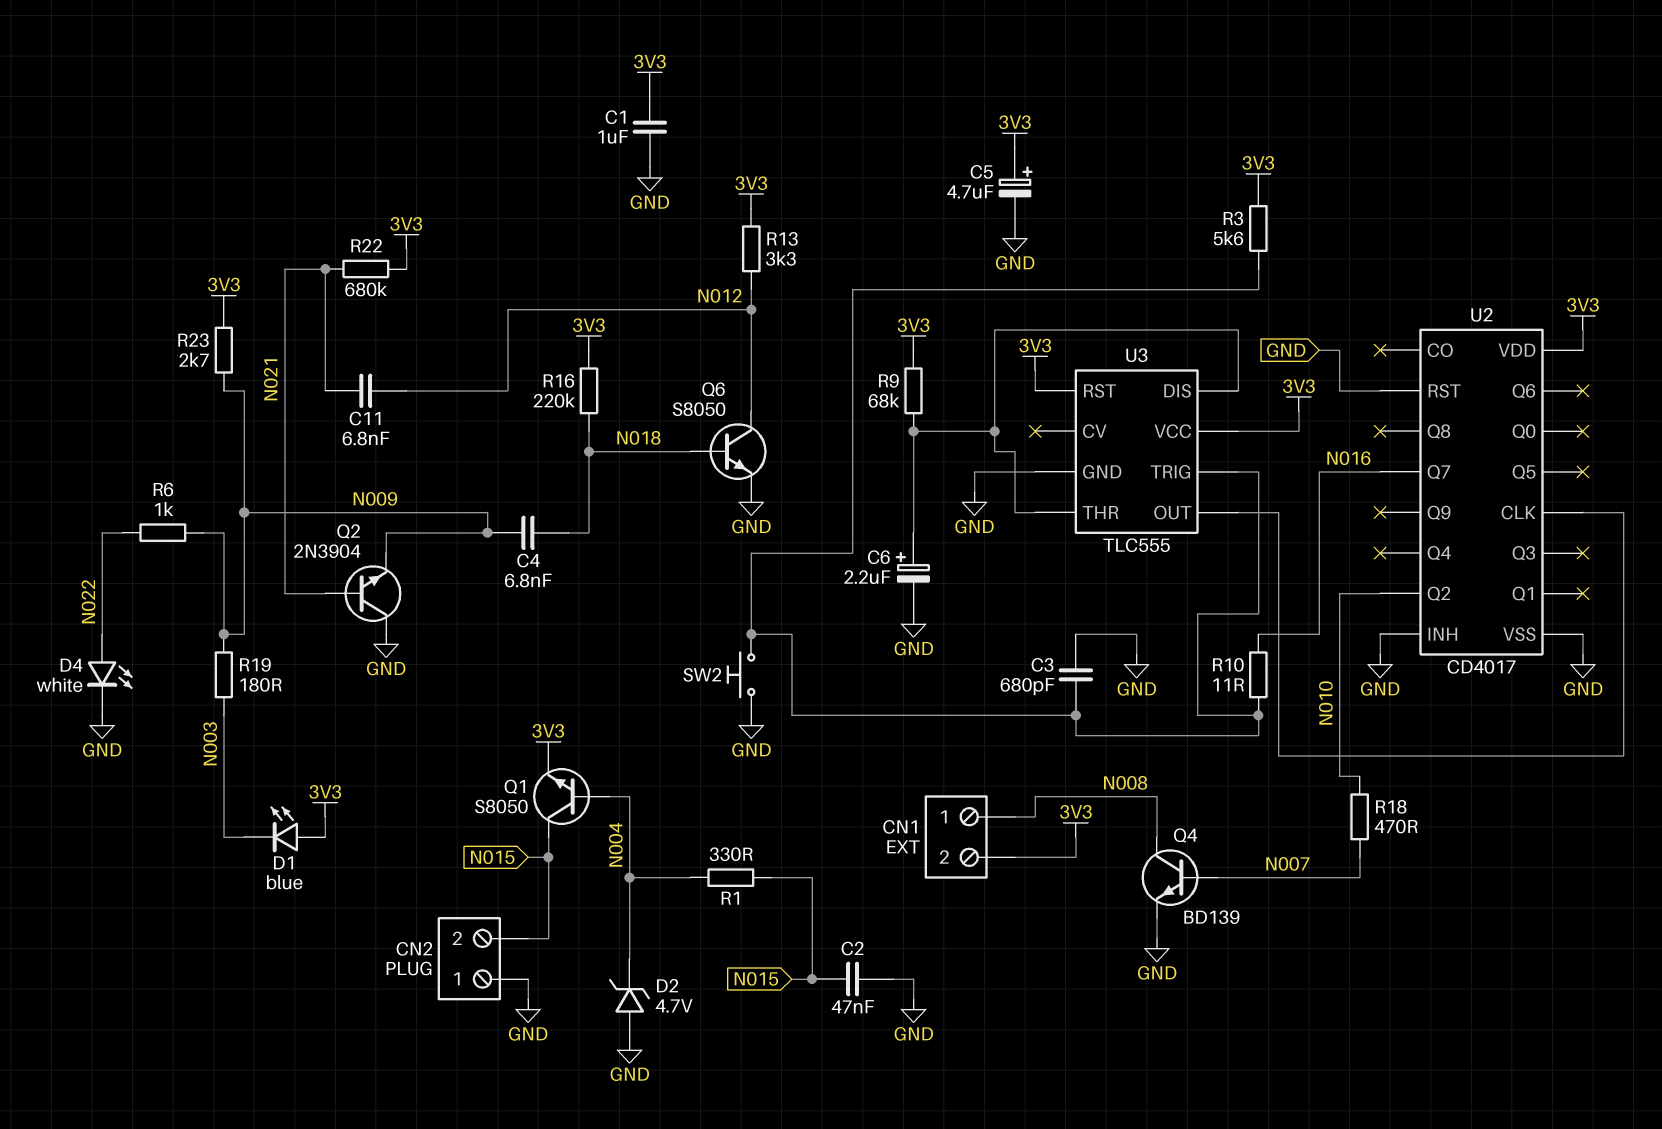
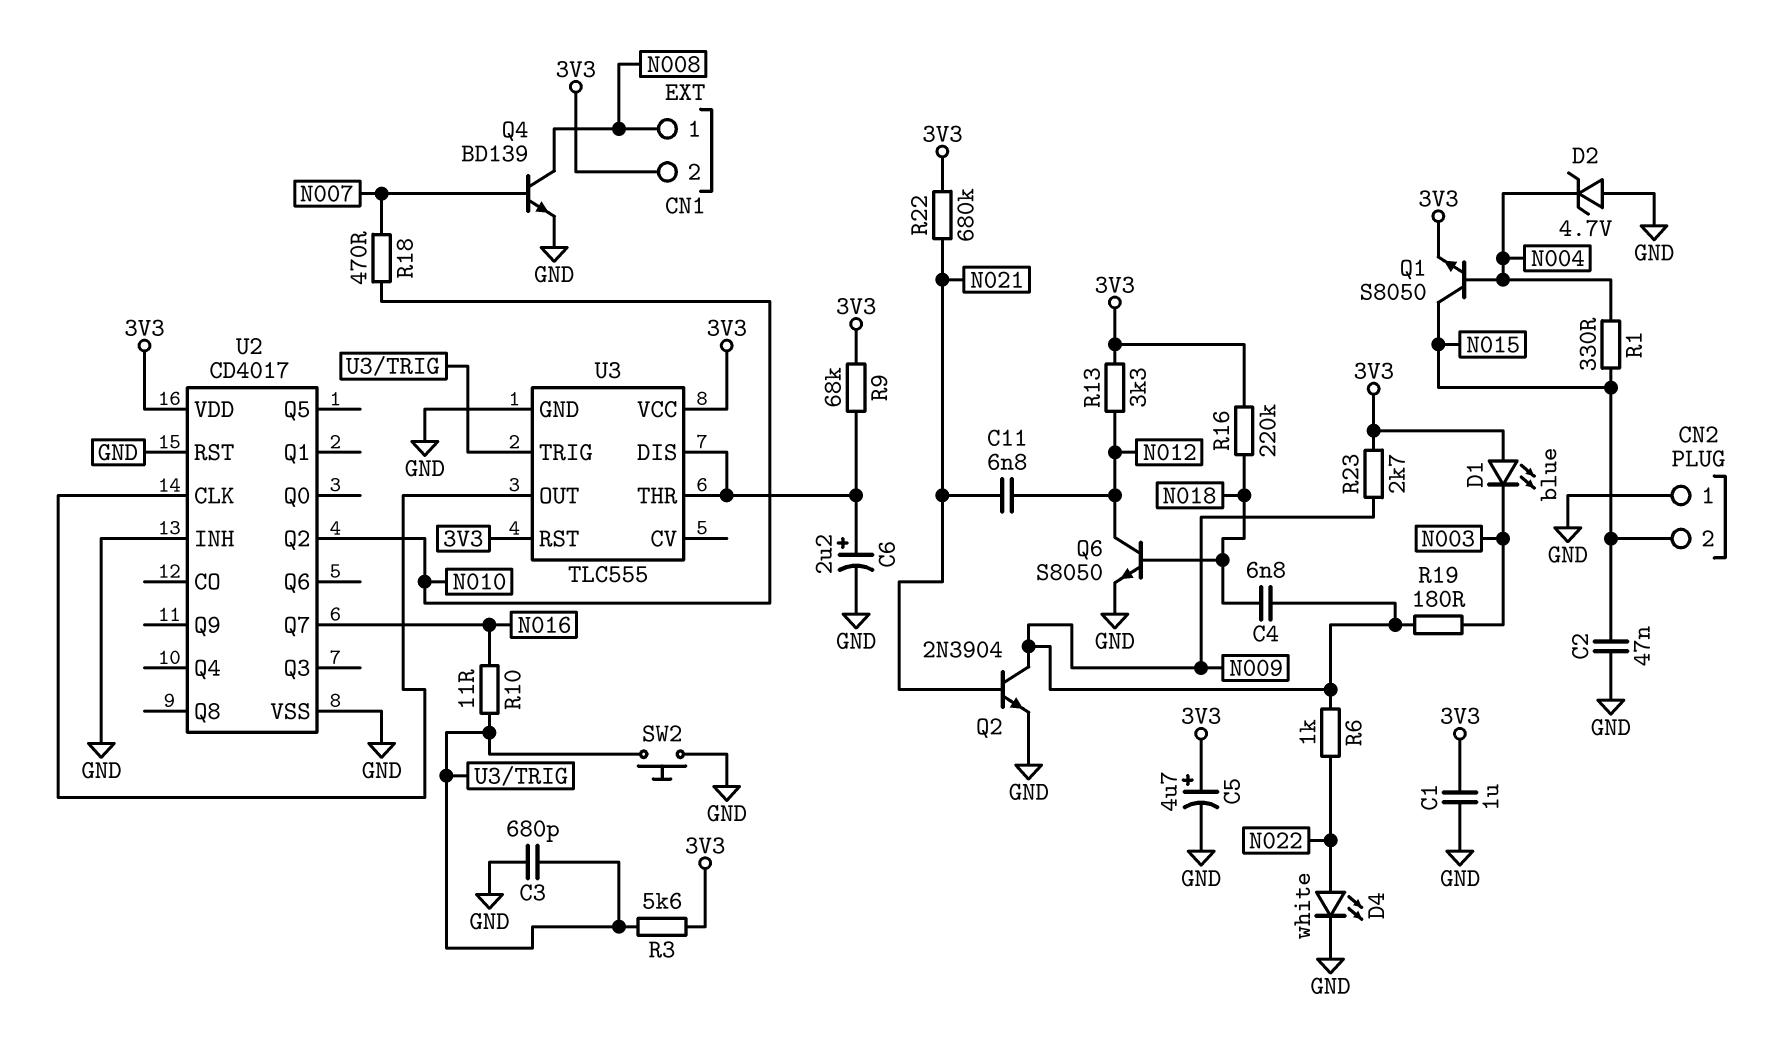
Q2: NPN 2N3904 (B N021, C GND, E N009) -> NPN 2N3904 (B N021, C N009, E GND)

